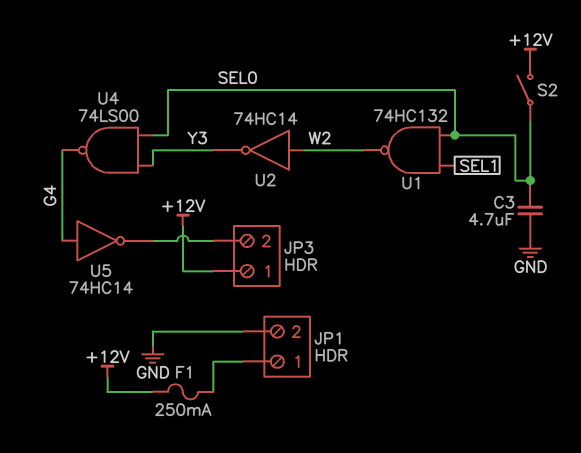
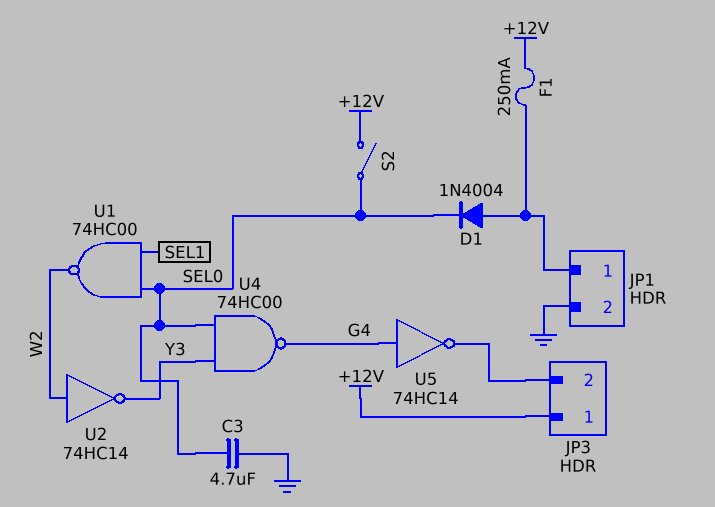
D1: none -> diode 1N4004 (A JP1/1, K SEL0)
U1: NAND 74HC132 (in SEL0, in SEL1, out W2) -> NAND 74HC00 (in SEL0, in SEL1, out W2)
U4: NAND 74LS00 (in SEL0, in Y3, out G4) -> NAND 74HC00 (in SEL0, in Y3, out G4)

